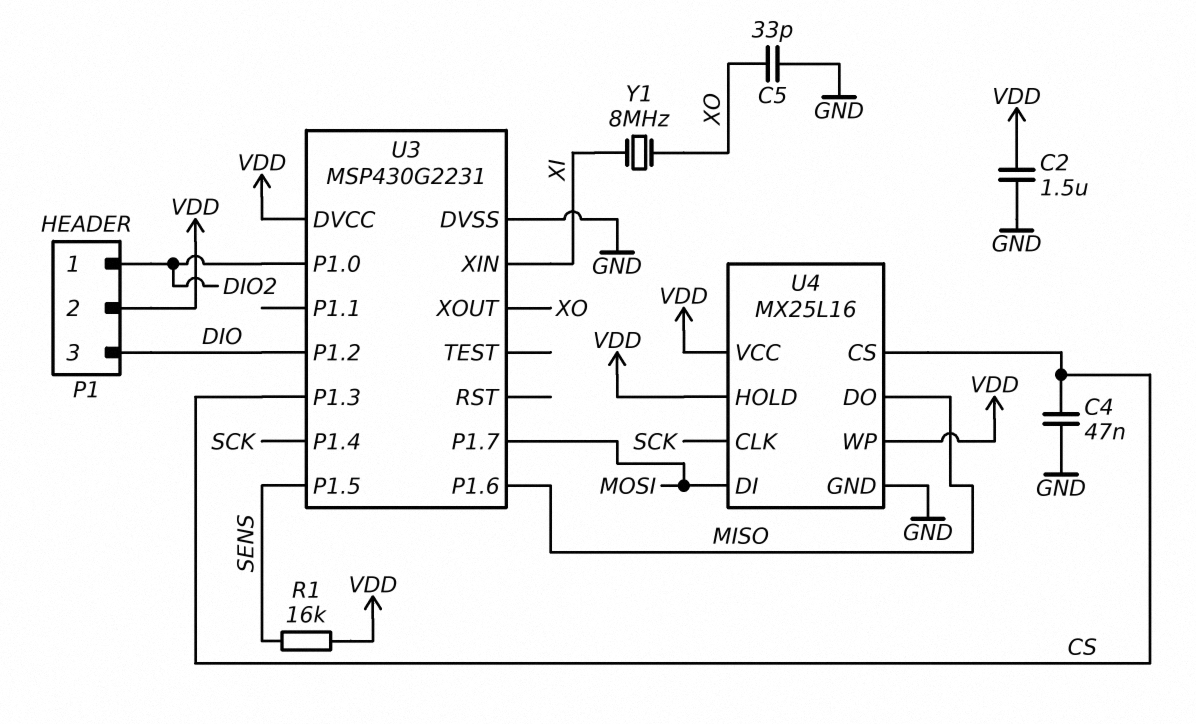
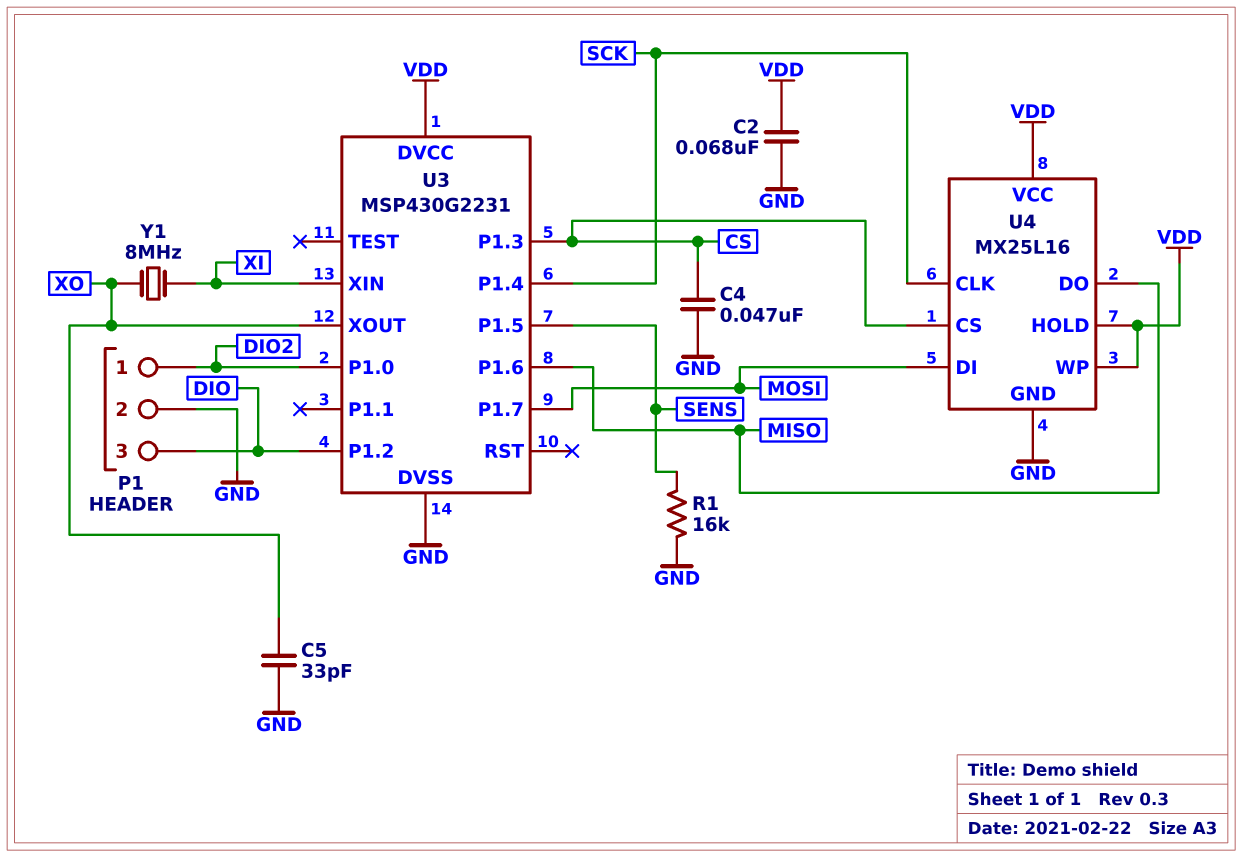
C2: 1.5uF (GND, VDD) -> 68nF (GND, VDD)
P1 pin 2: VDD -> GND
R1: 16k (SENS, VDD) -> 16k (GND, SENS)

